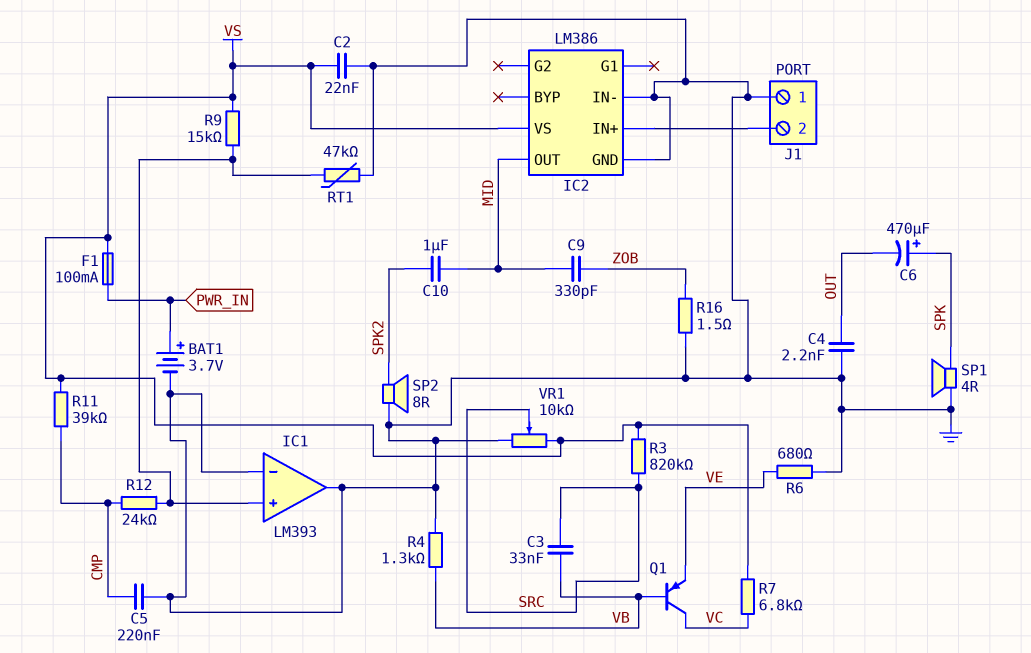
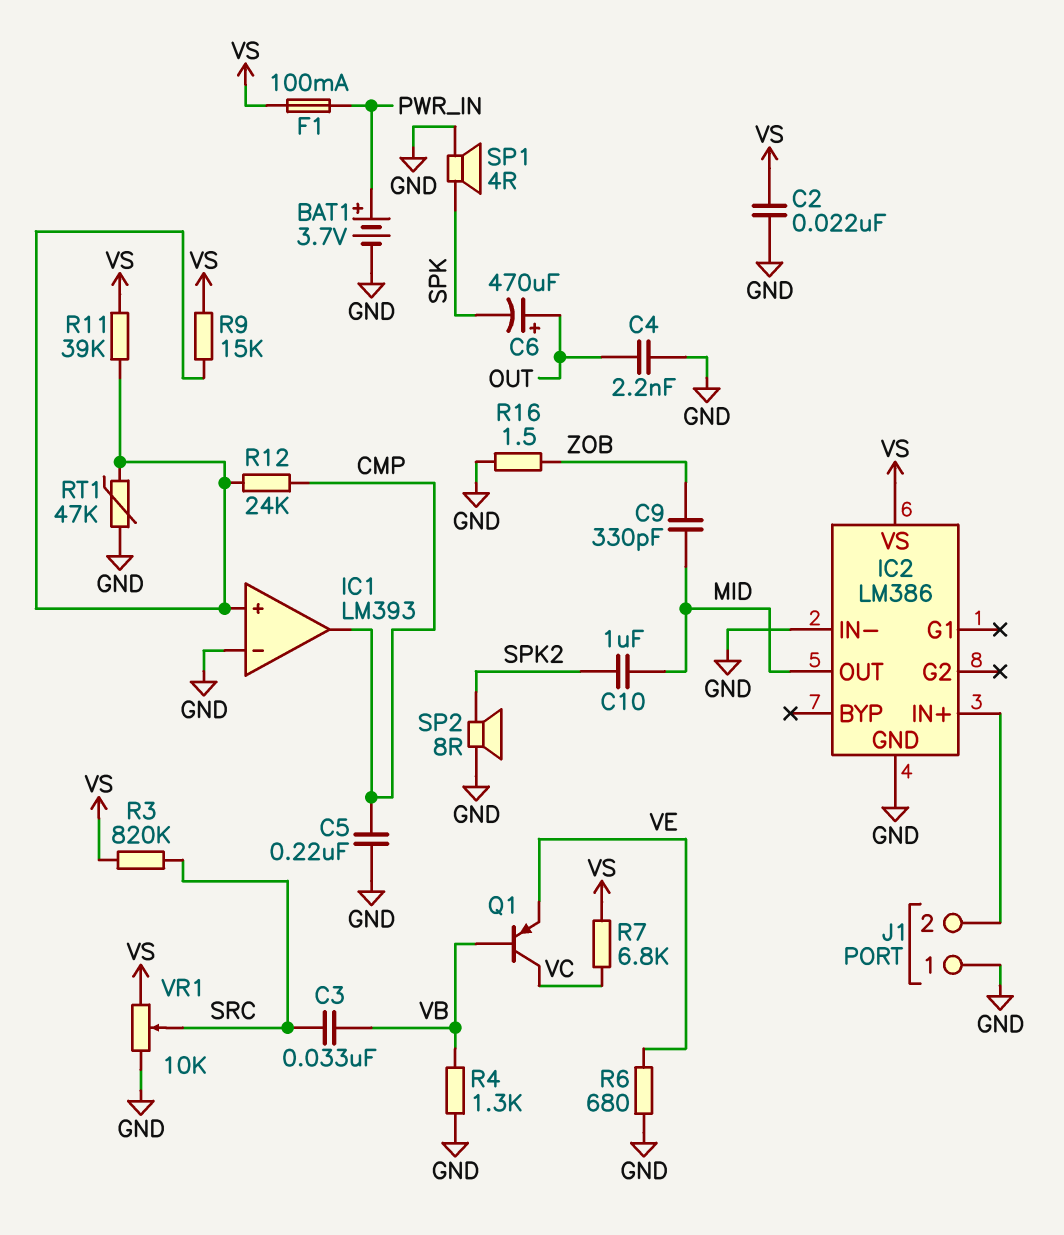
C6: 470uF (plus SPK, minus OUT) -> 470uF (plus OUT, minus SPK)
IC1 pin out: GND -> CMP
R11: 39k (CMP, VS) -> 39k (IC1/in+, VS)

